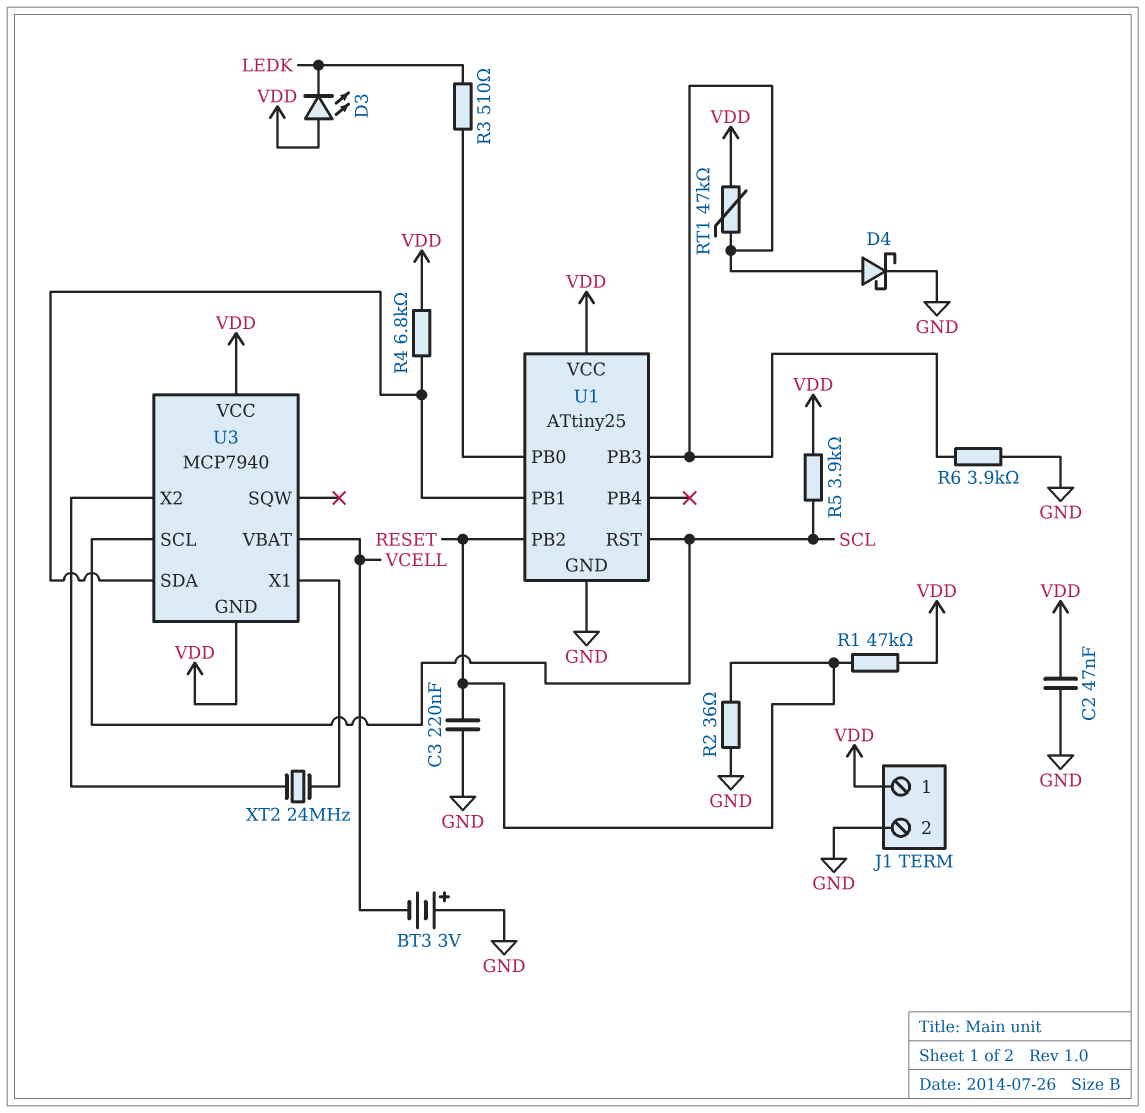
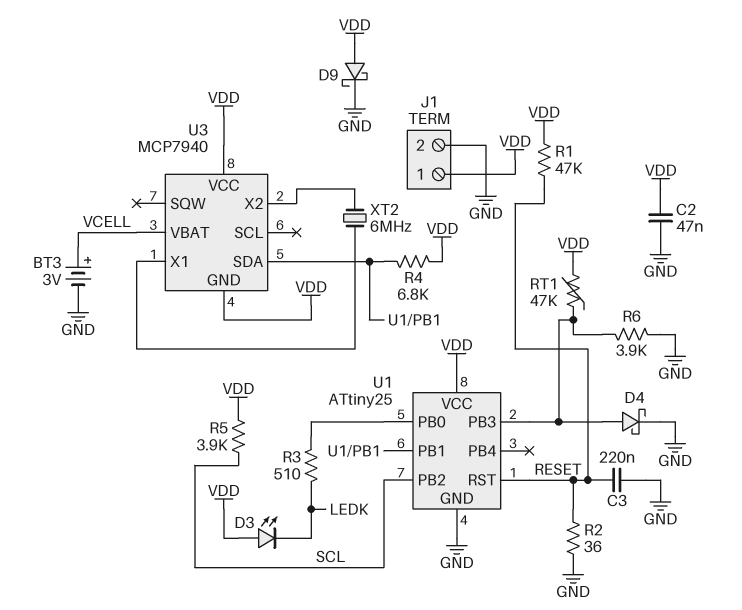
BT3: 3V (plus GND, minus VCELL) -> 3V (plus VCELL, minus GND)
D9: none -> schottky (A VDD, K GND)
U1 pin PB2: RESET -> SCL
U1 pin RST: SCL -> RESET
U3 pin SCL: SCL -> none
XT2: 24MHz (U3/X1, U3/X2) -> 6MHz (U3/X1, U3/X2)

